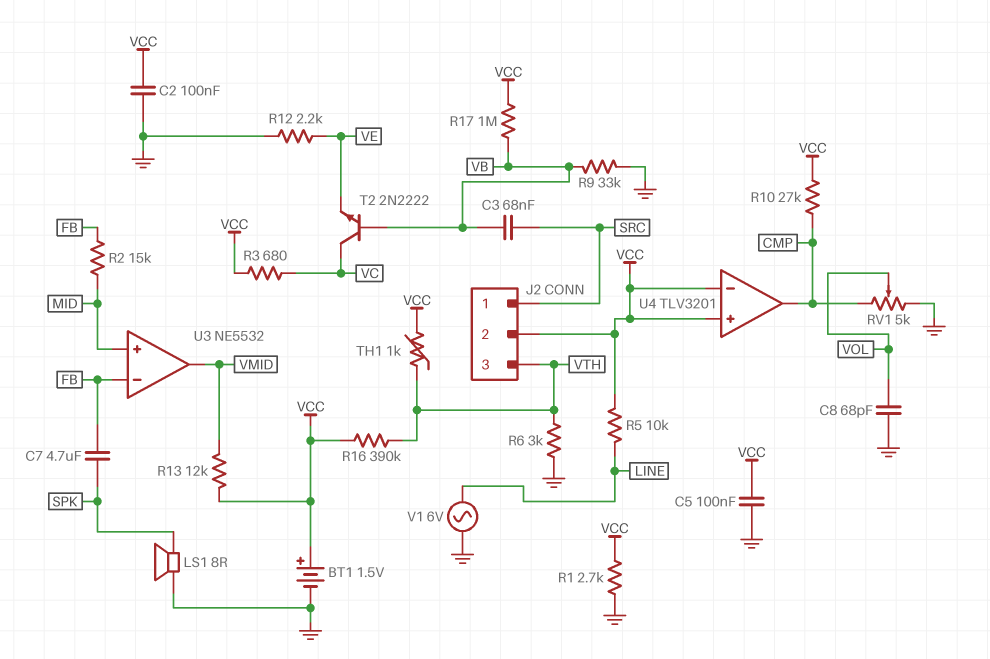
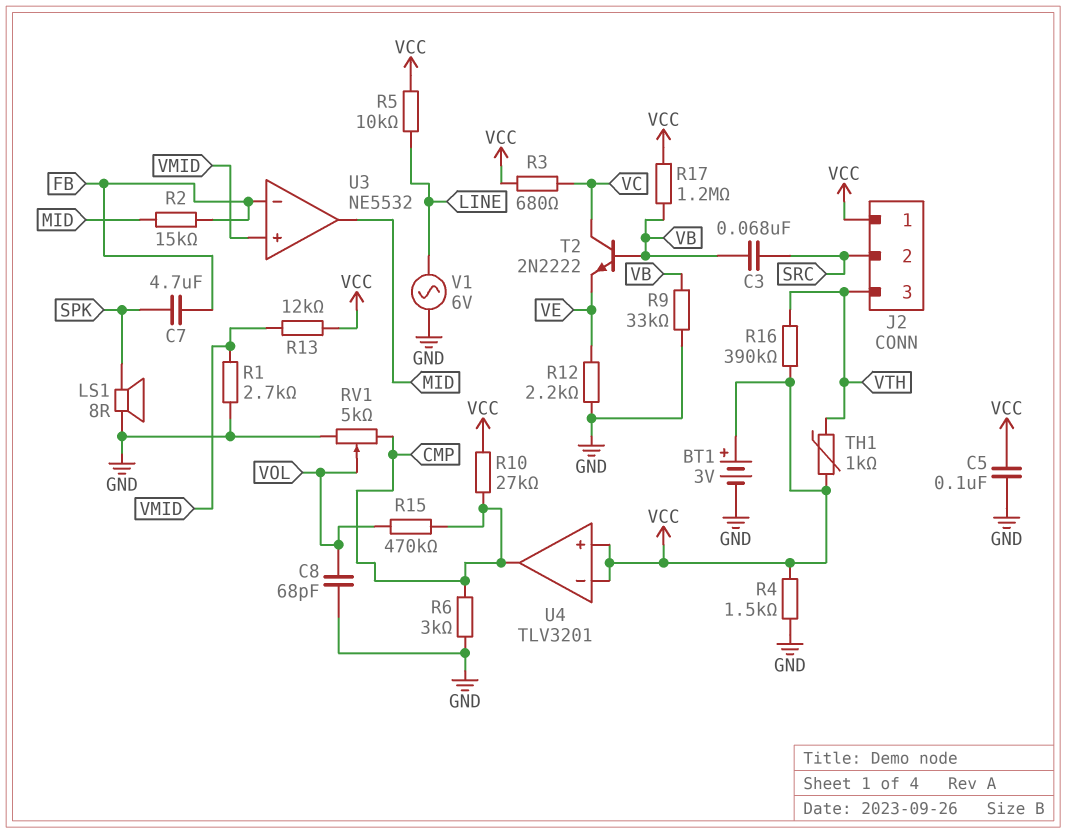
BT1: 1.5V (plus VCC, minus GND) -> 3V (plus VCC, minus GND)
C2: 100nF (GND, VCC) -> none
J2 pin 1: SRC -> VCC
J2 pin 2: VCC -> SRC
R1: 2.7k (GND, VCC) -> 2.7k (GND, VMID)
R4: none -> 1.5k (GND, VCC)
R6: 3k (GND, VTH) -> 3k (CMP, GND)
R15: none -> 470k (CMP, VOL)
R17: 1M (VB, VCC) -> 1.2M (VB, VCC)
U3 pin in+: MID -> VMID
U3 pin out: VMID -> MID

